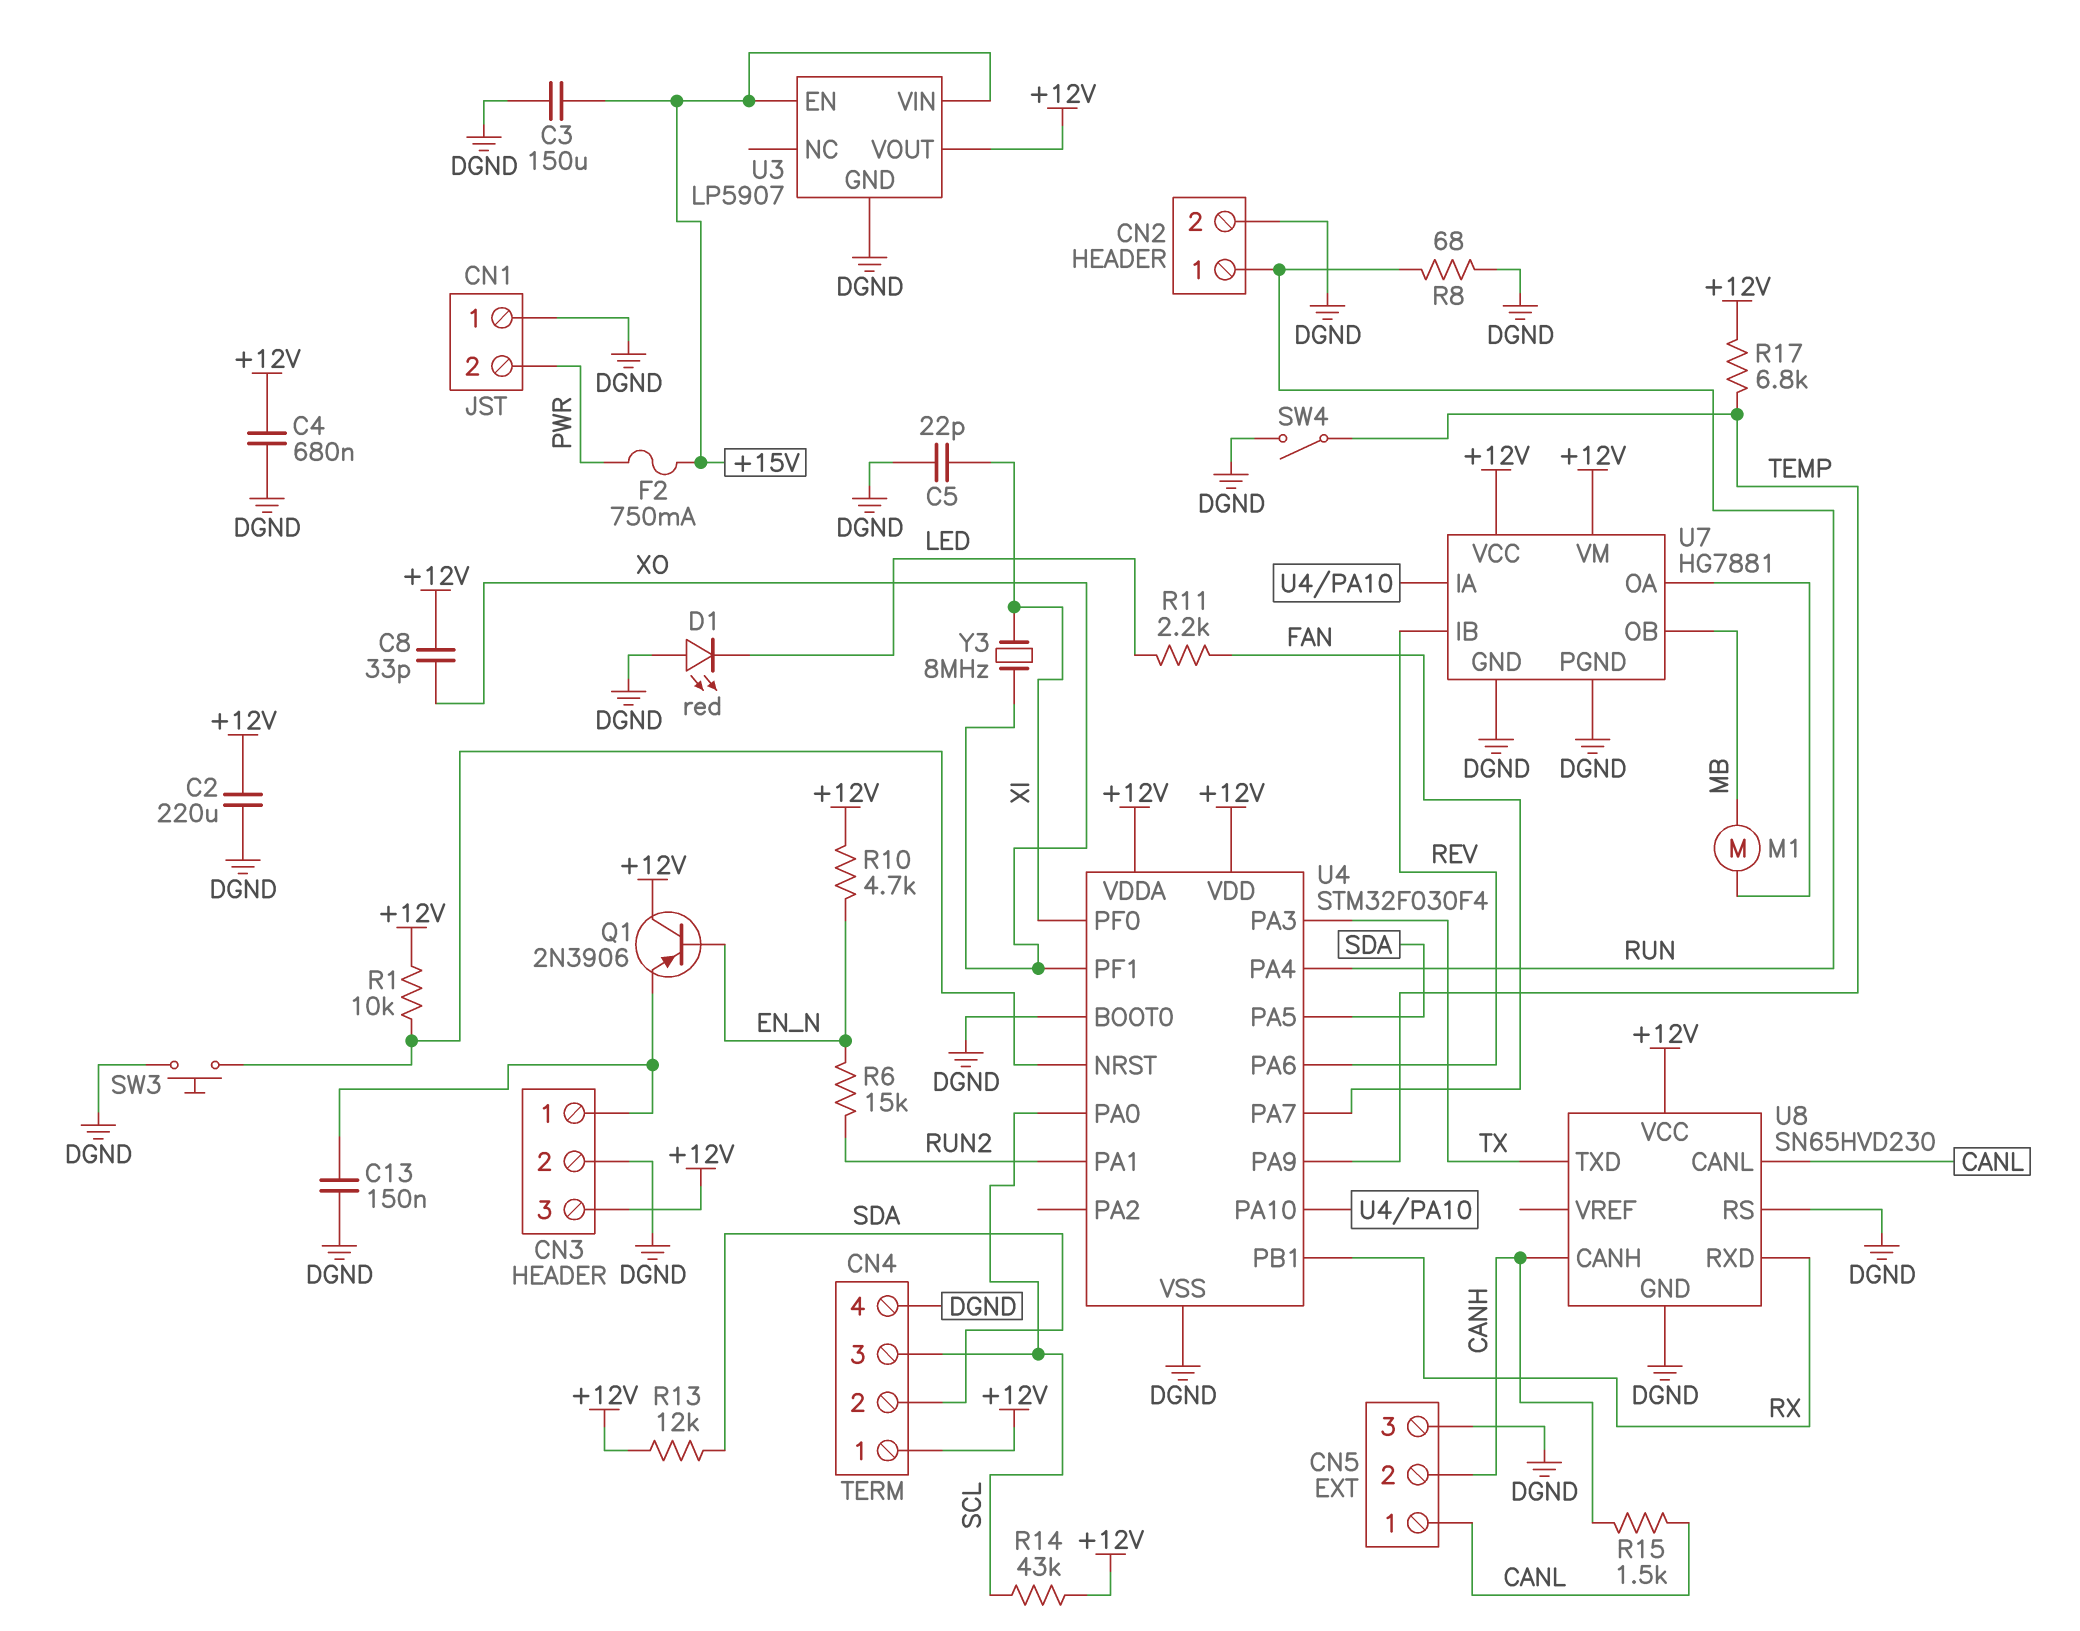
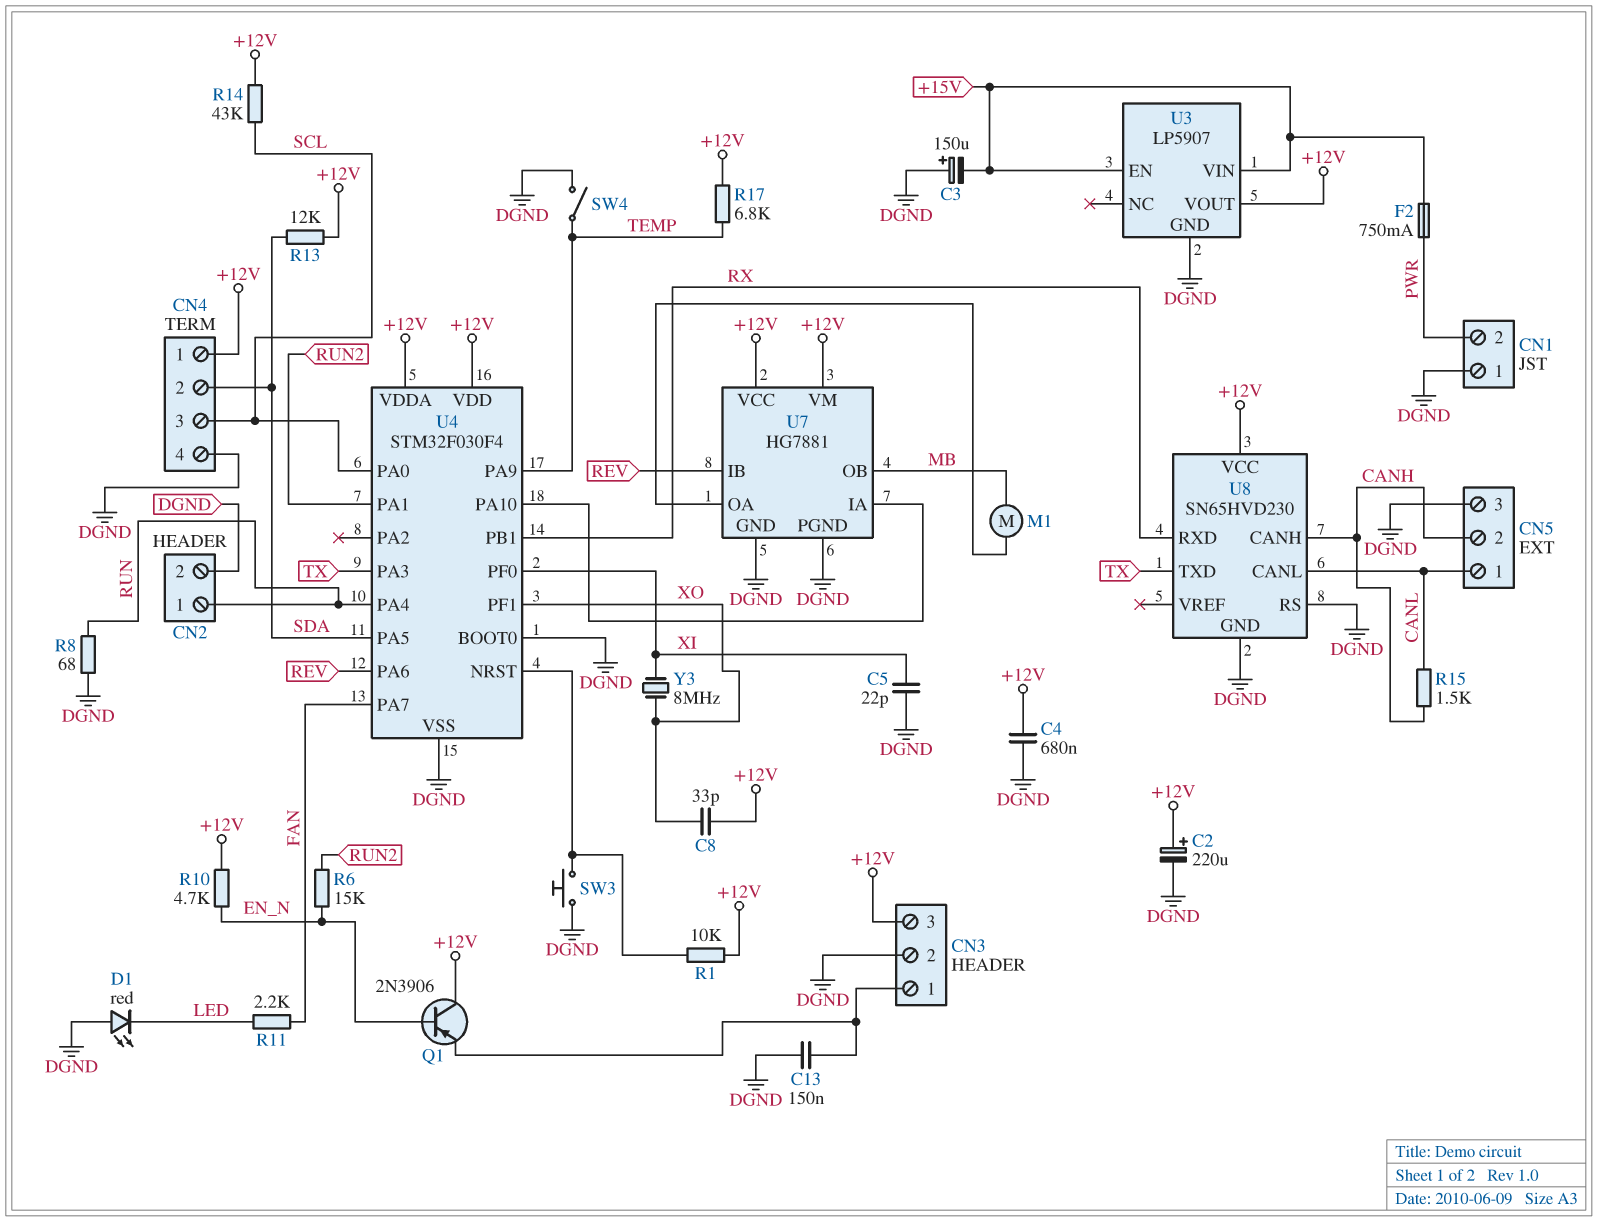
C2: 220uF (+12V, DGND) -> 220uF (plus +12V, minus DGND)
C3: 150uF (+15V, DGND) -> 150uF (plus DGND, minus +15V)

